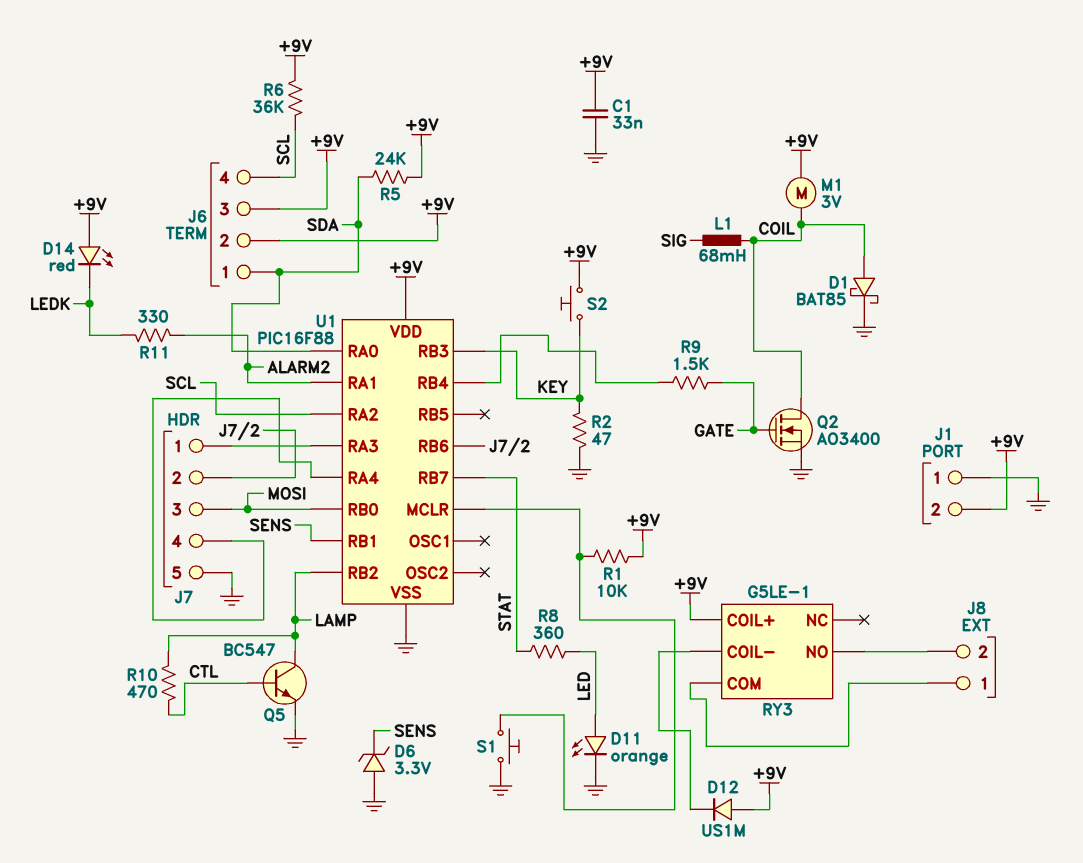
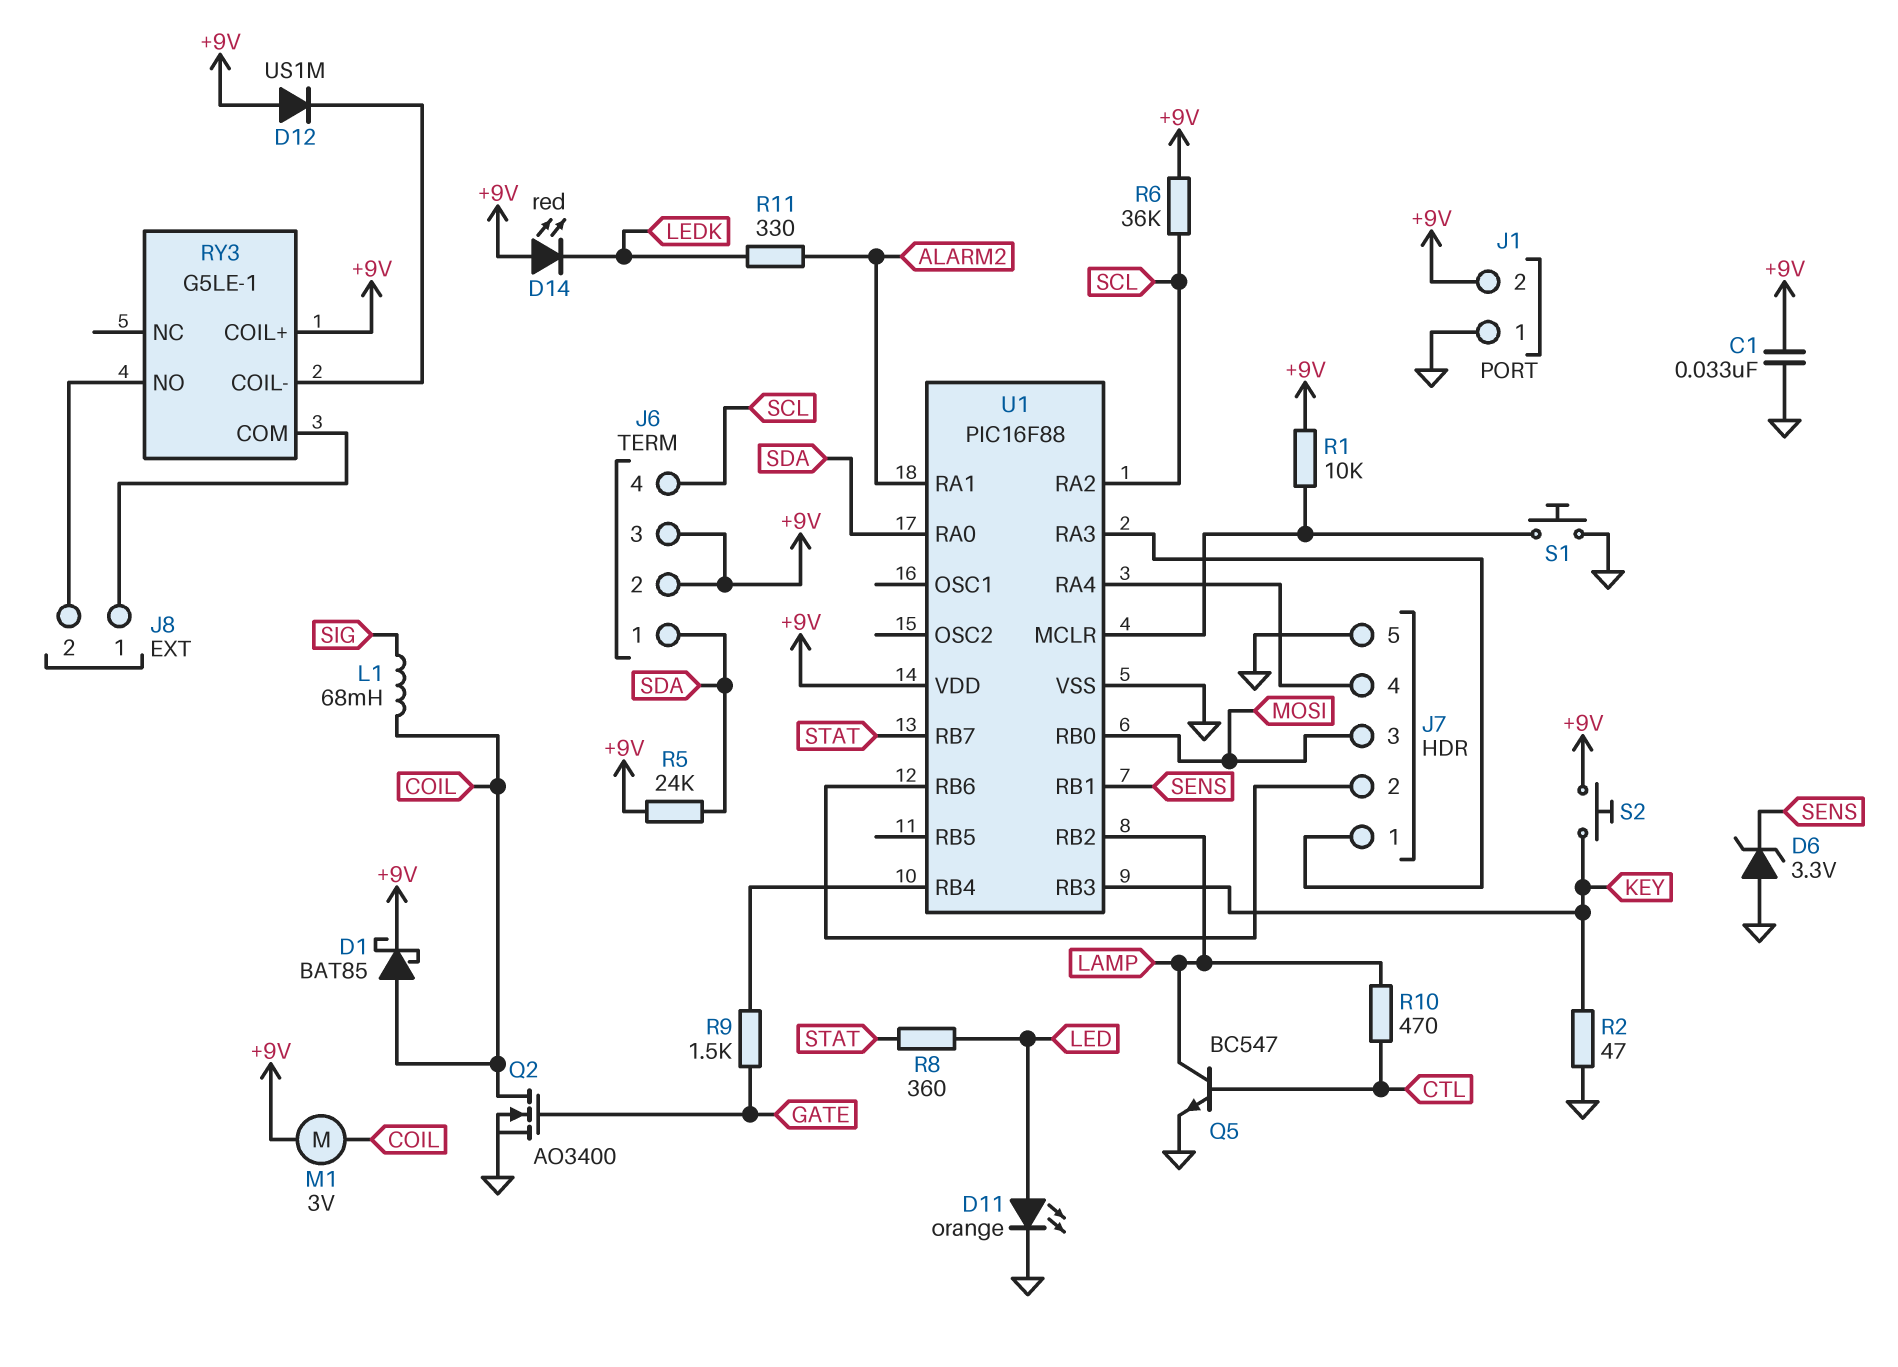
D1: schottky BAT85 (A COIL, K GND) -> schottky BAT85 (A COIL, K +9V)

